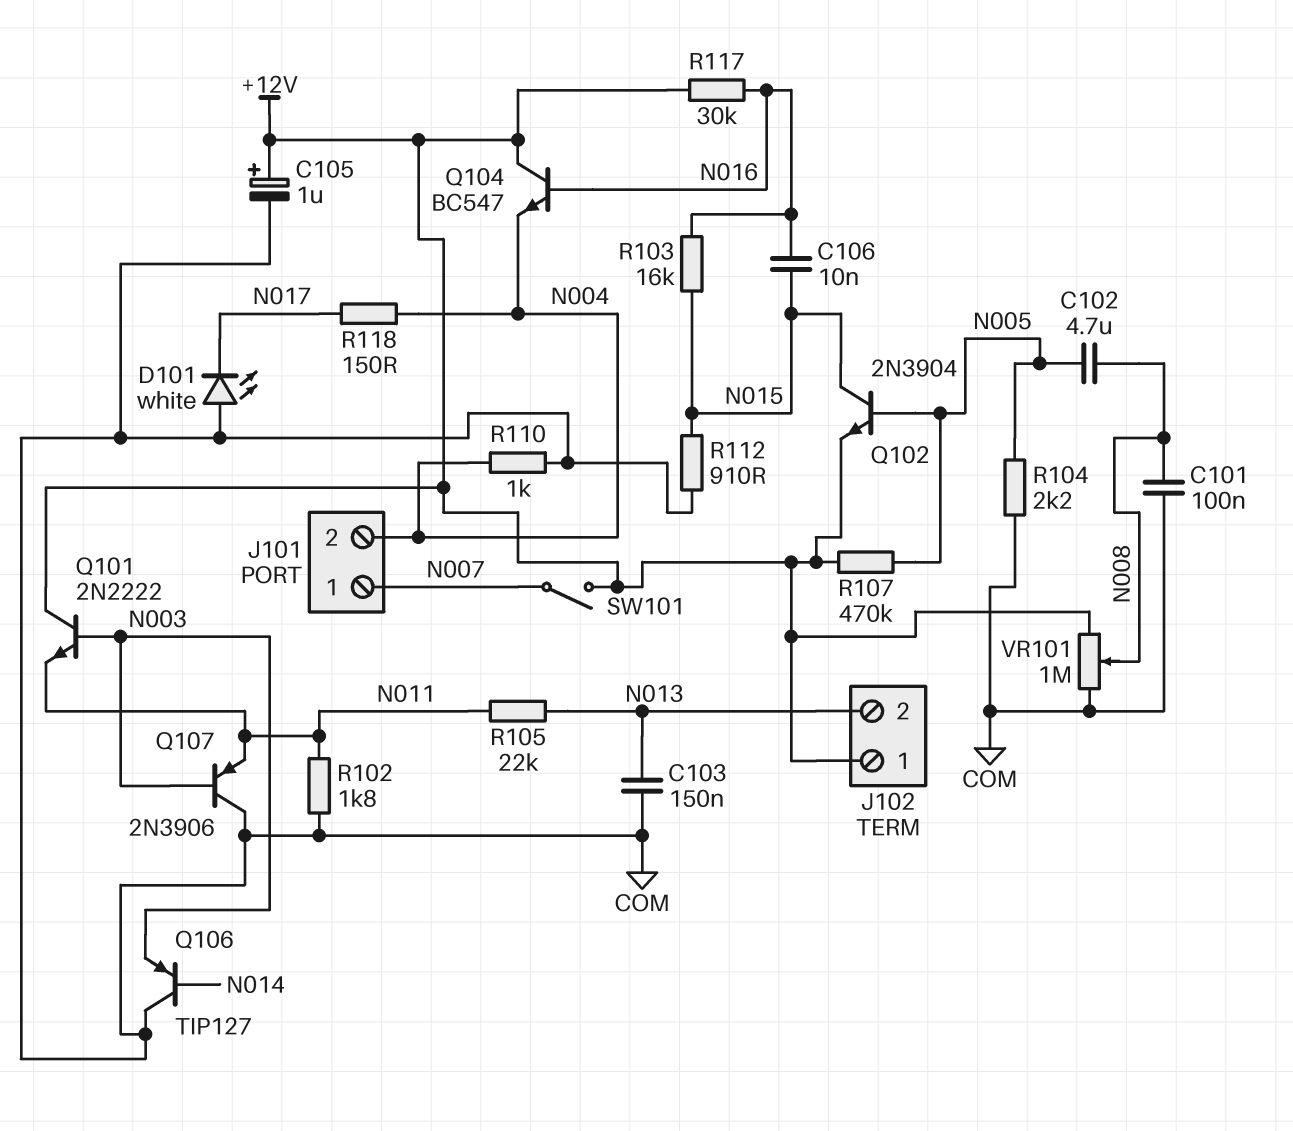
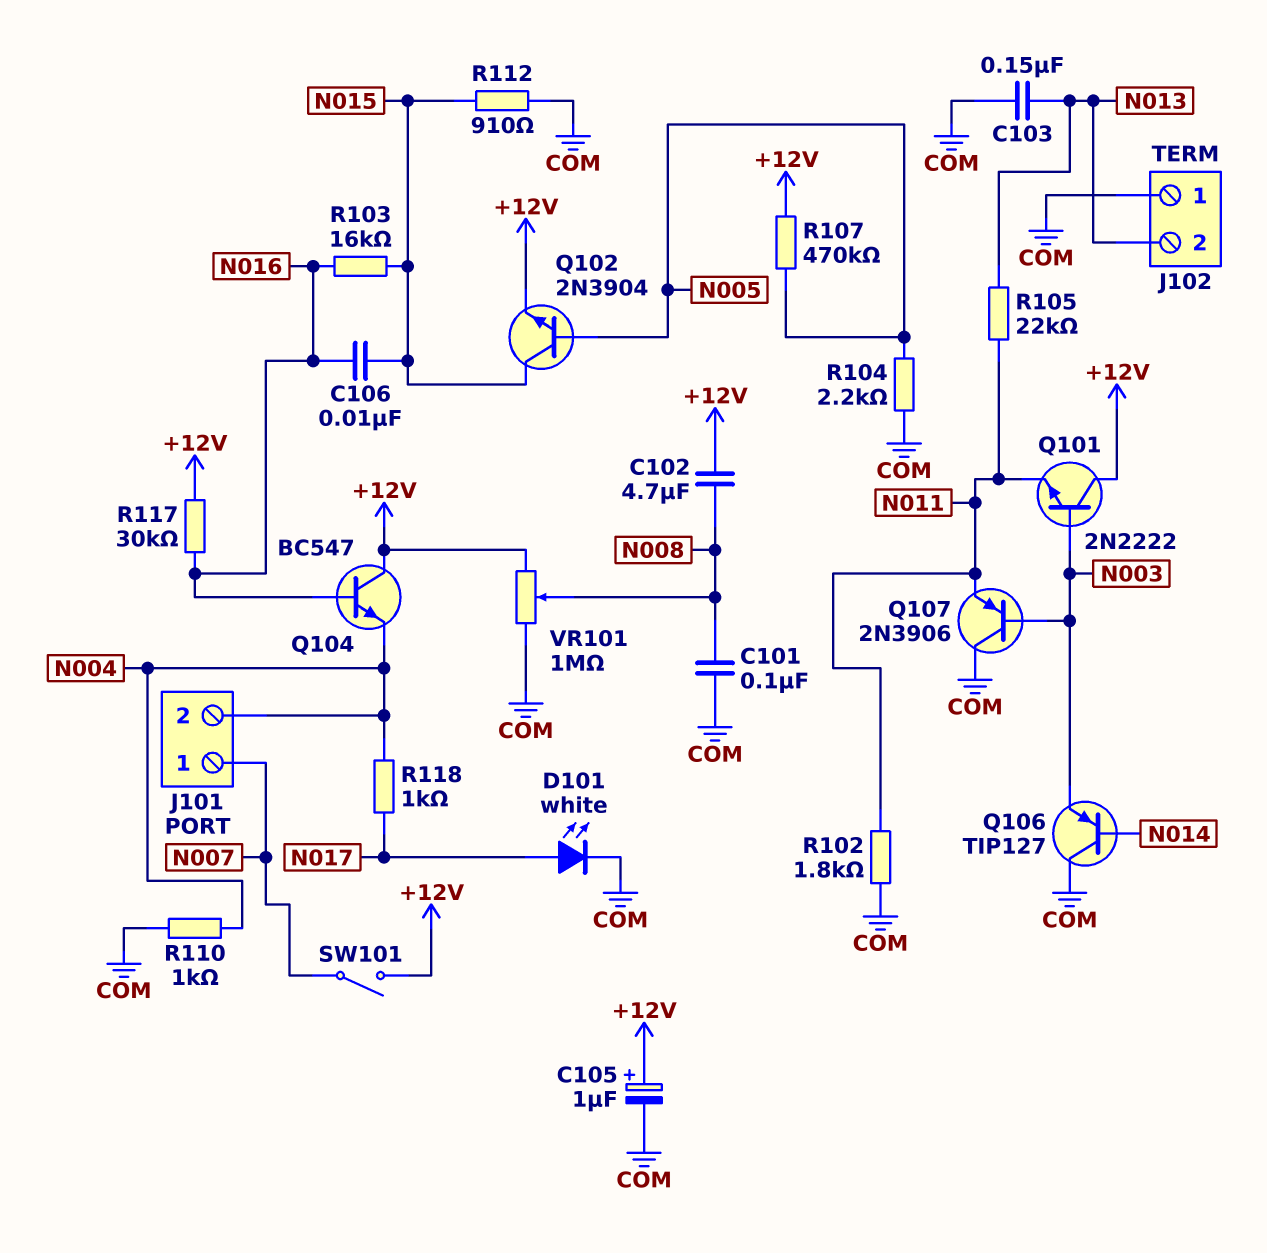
C102: 4.7uF (N005, N008) -> 4.7uF (+12V, N008)
D101: LED white (A COM, K N017) -> LED white (A N017, K COM)
J102 pin 1: +12V -> COM
R118: 150 (N004, N017) -> 1k (N004, N017)

